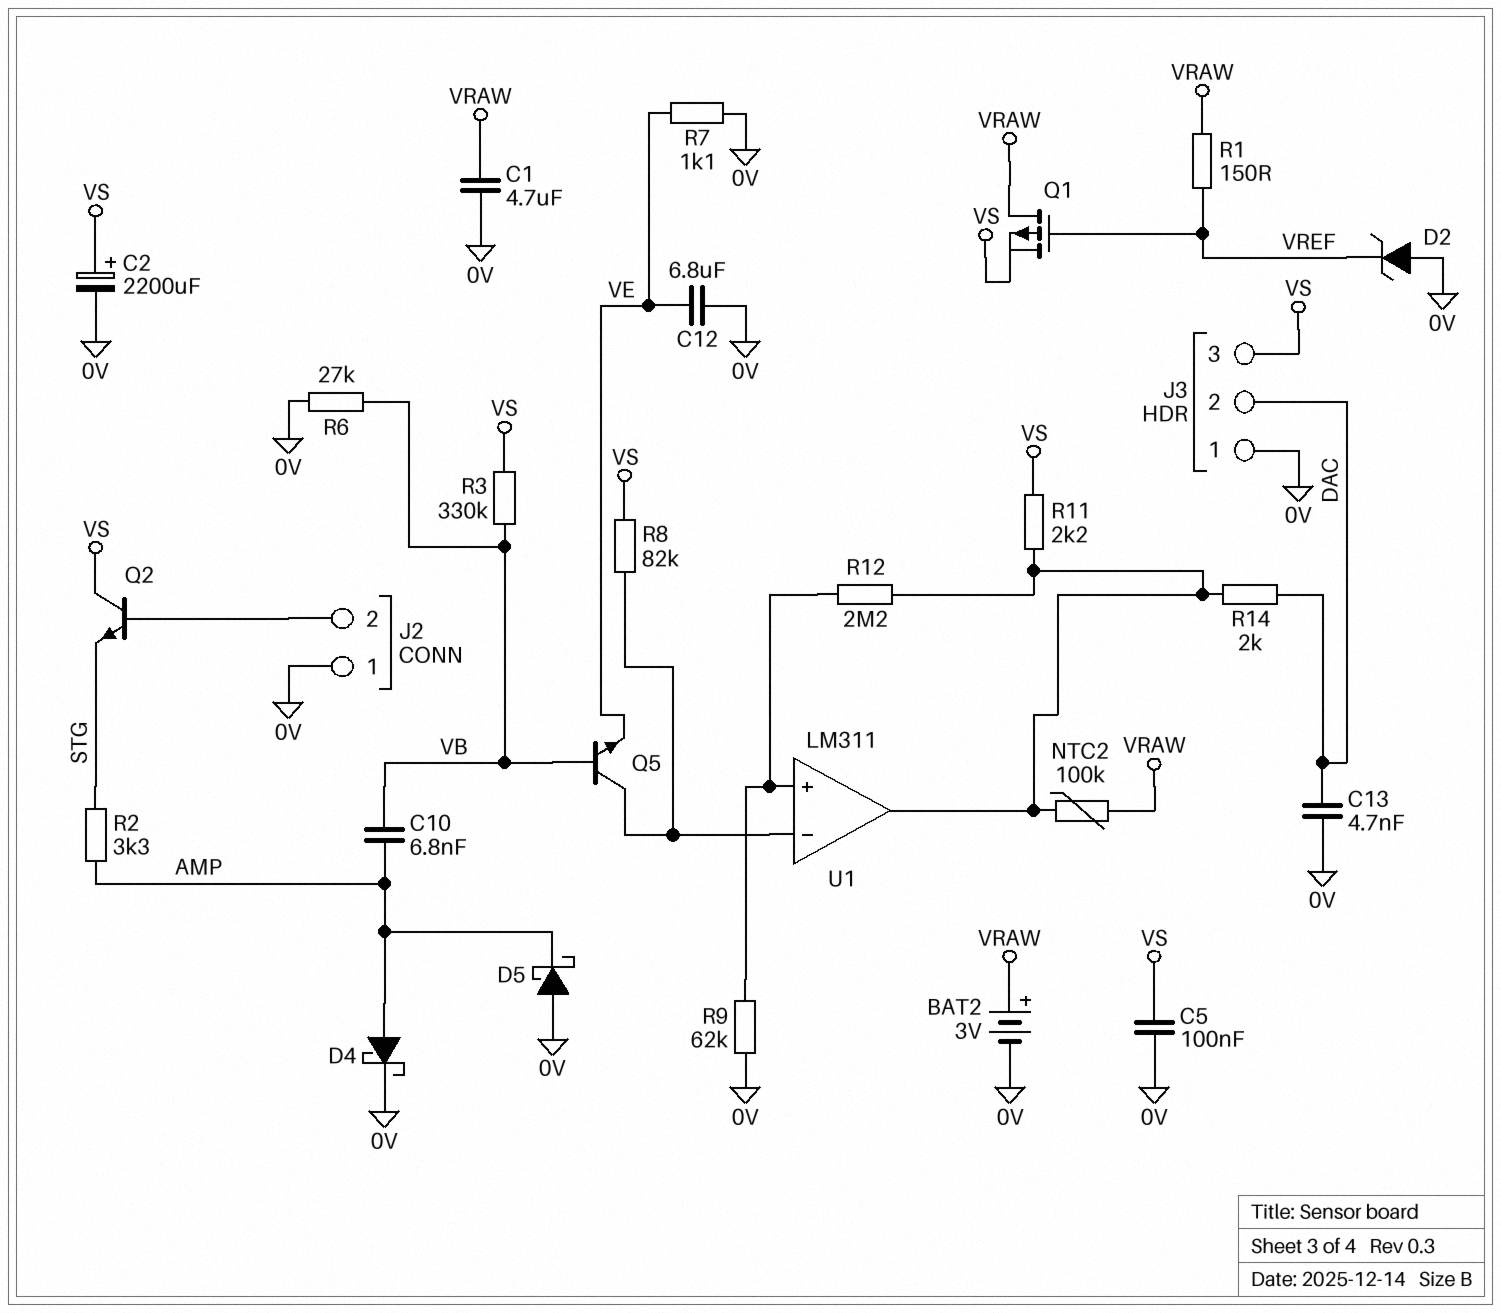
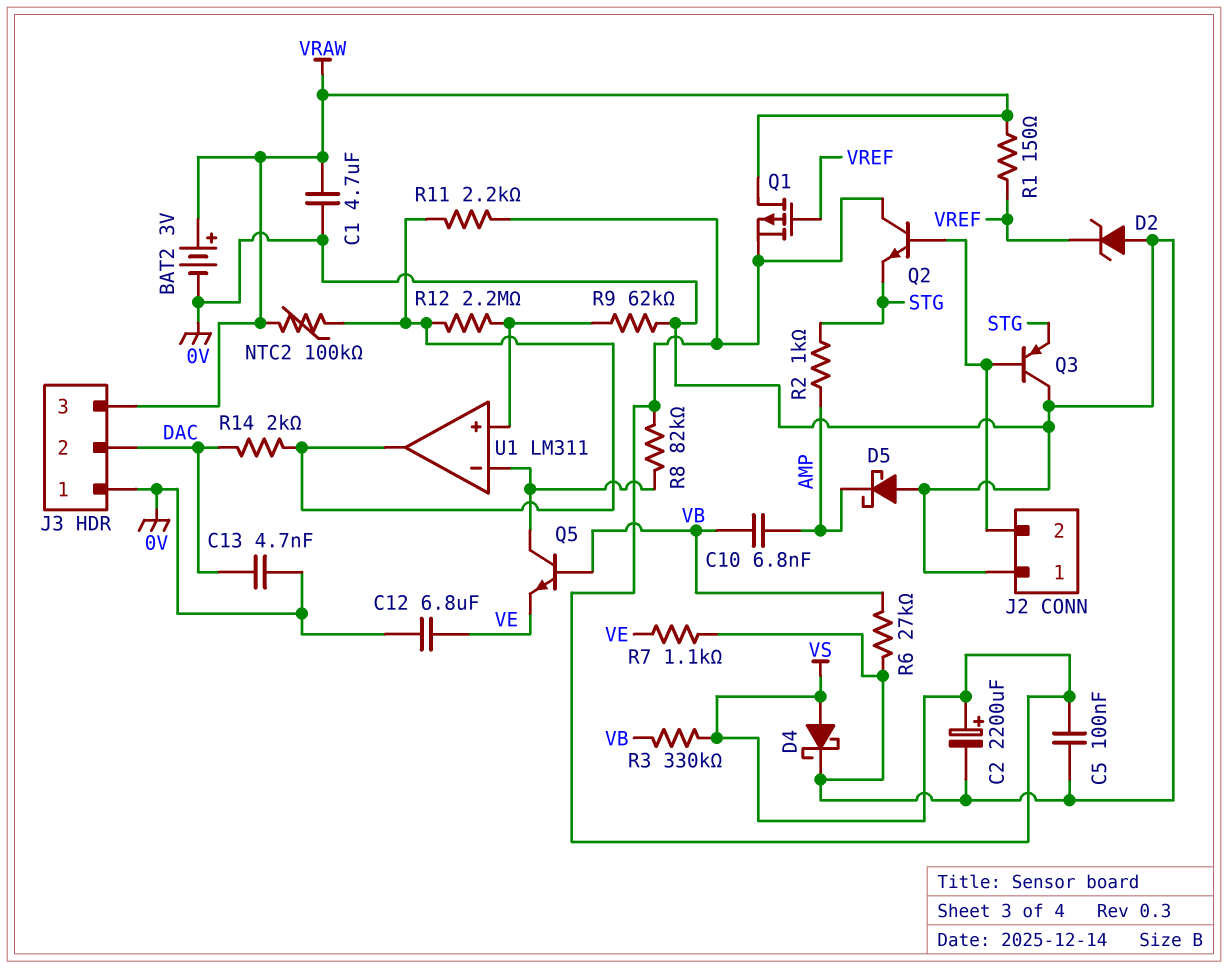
D4: schottky (A AMP, K 0V) -> schottky (A VS, K 0V)
J3 pin 3: VS -> VRAW
Q3: none -> PNP (B J2/2, C 0V, E STG)
R2: 3.3k (AMP, STG) -> 1k (AMP, STG)

